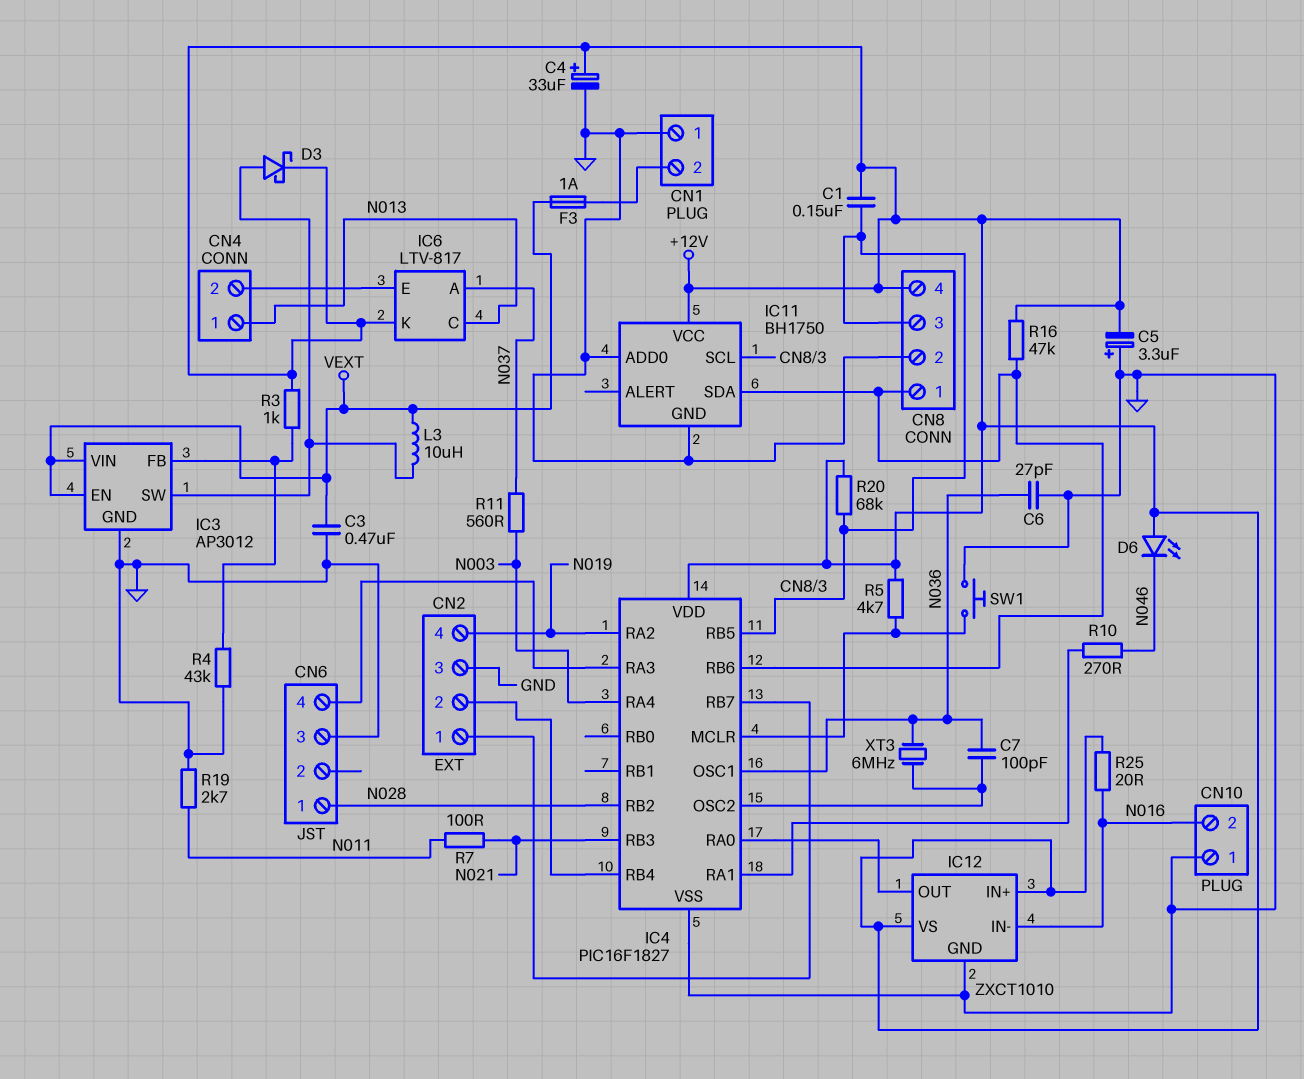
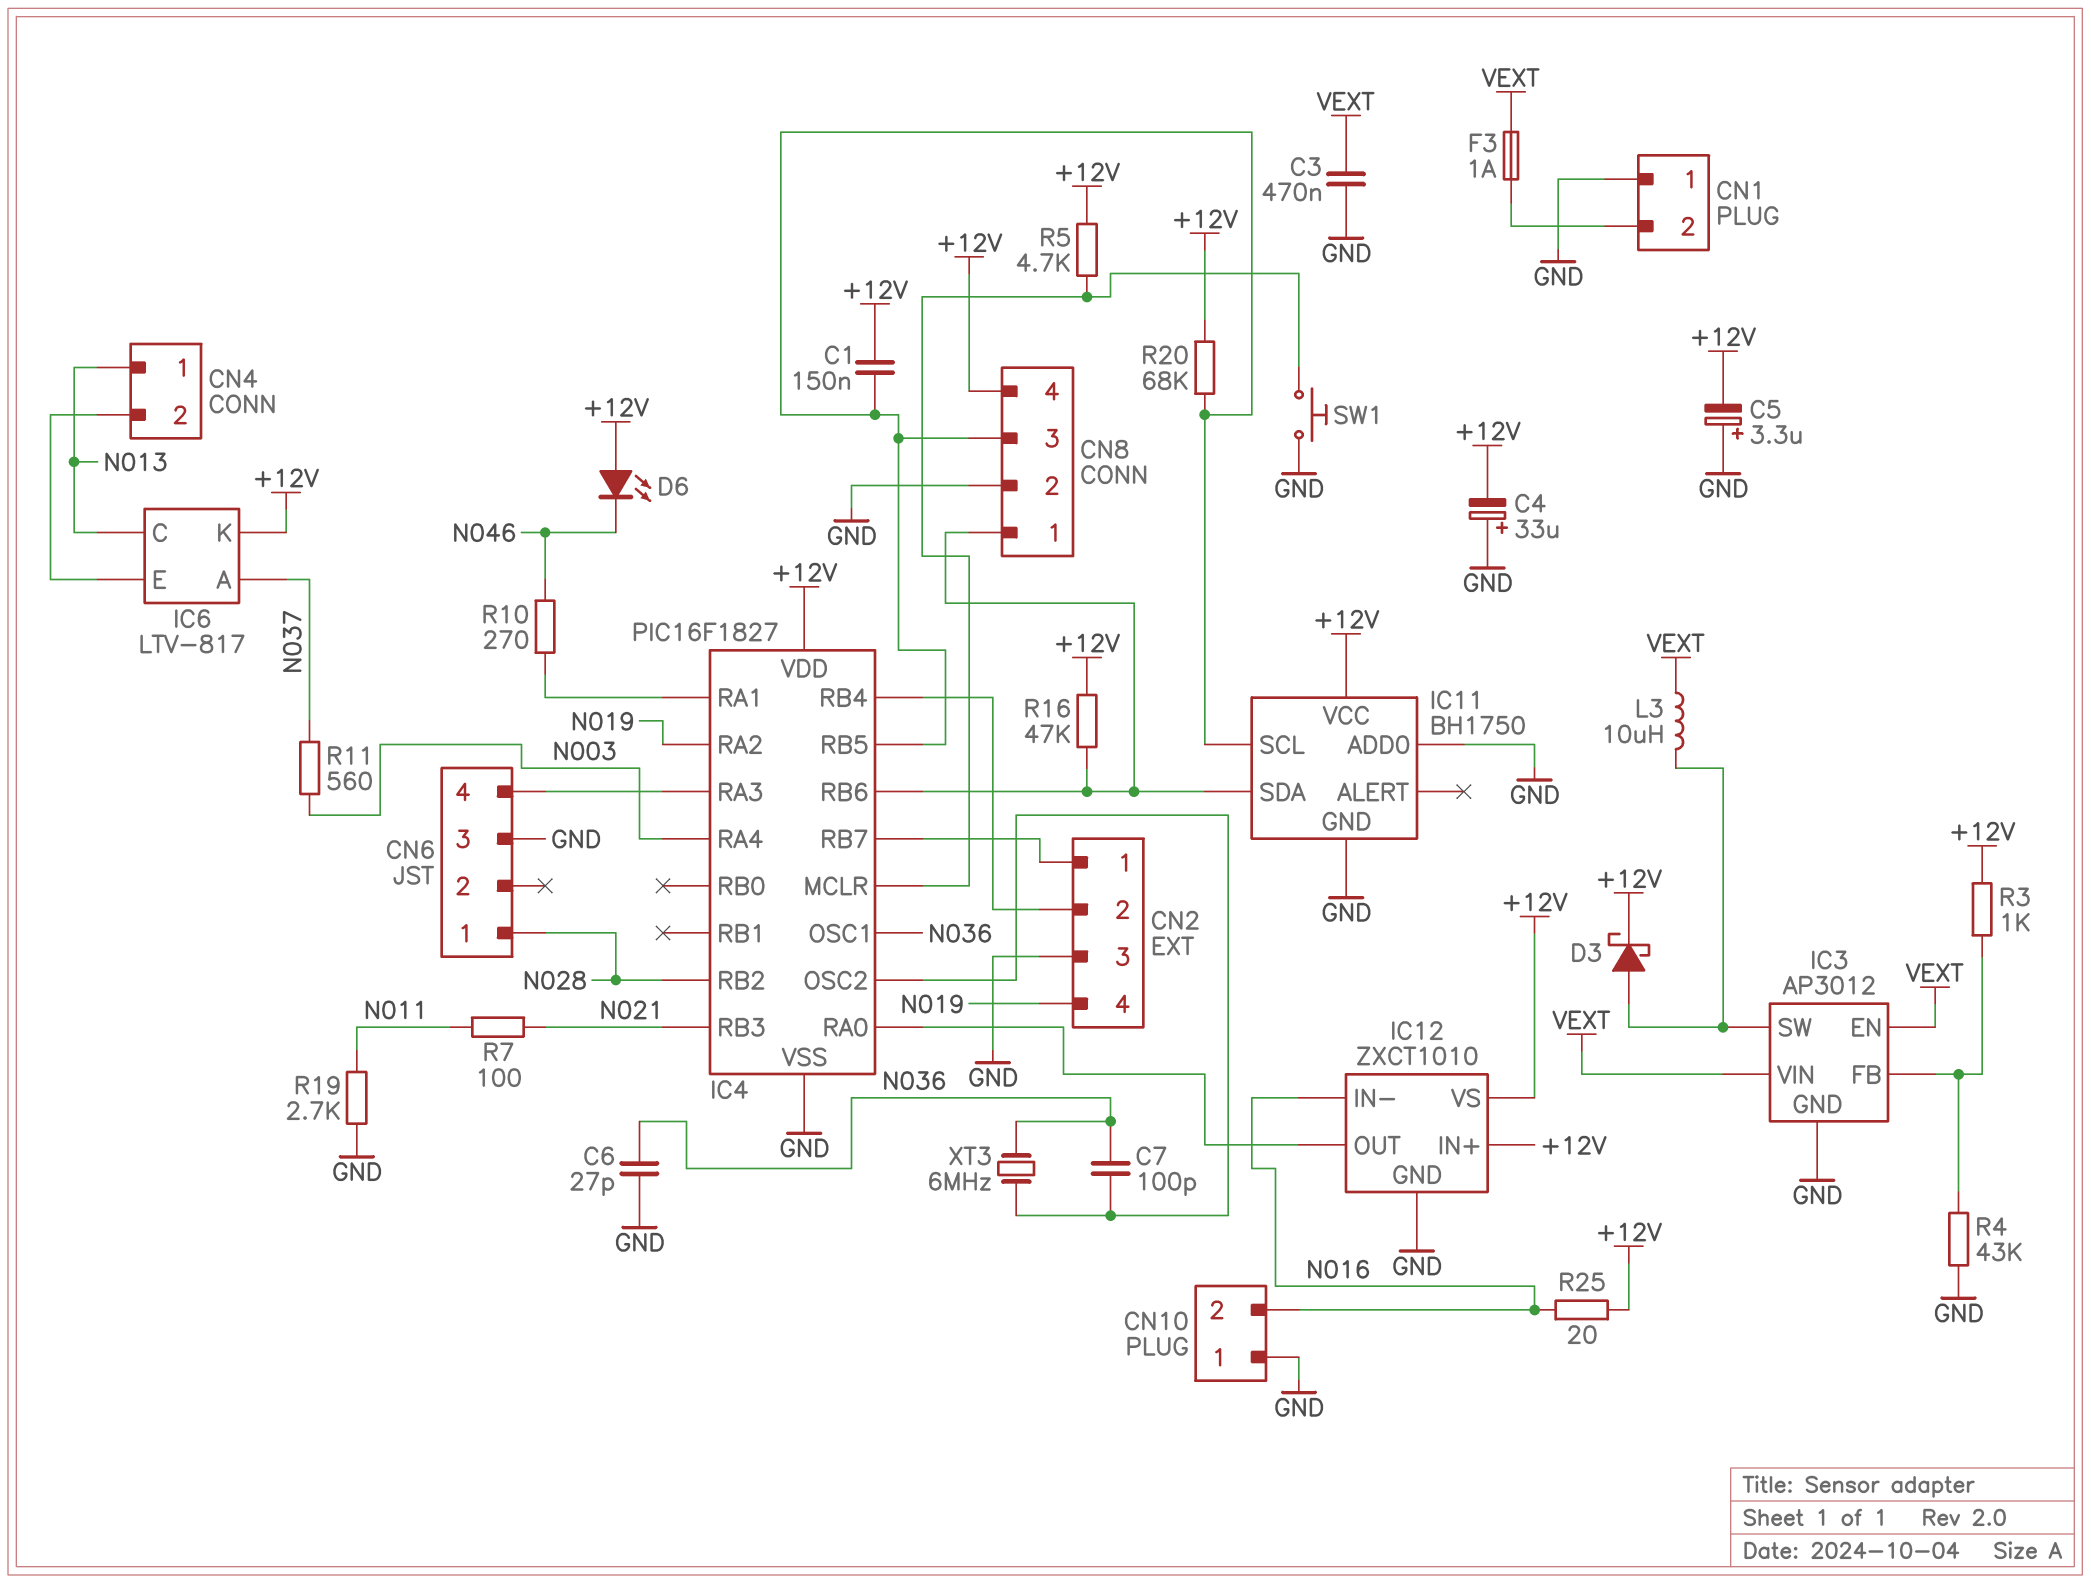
C4: 33uF (plus +12V, minus GND) -> 33uF (plus GND, minus +12V)

